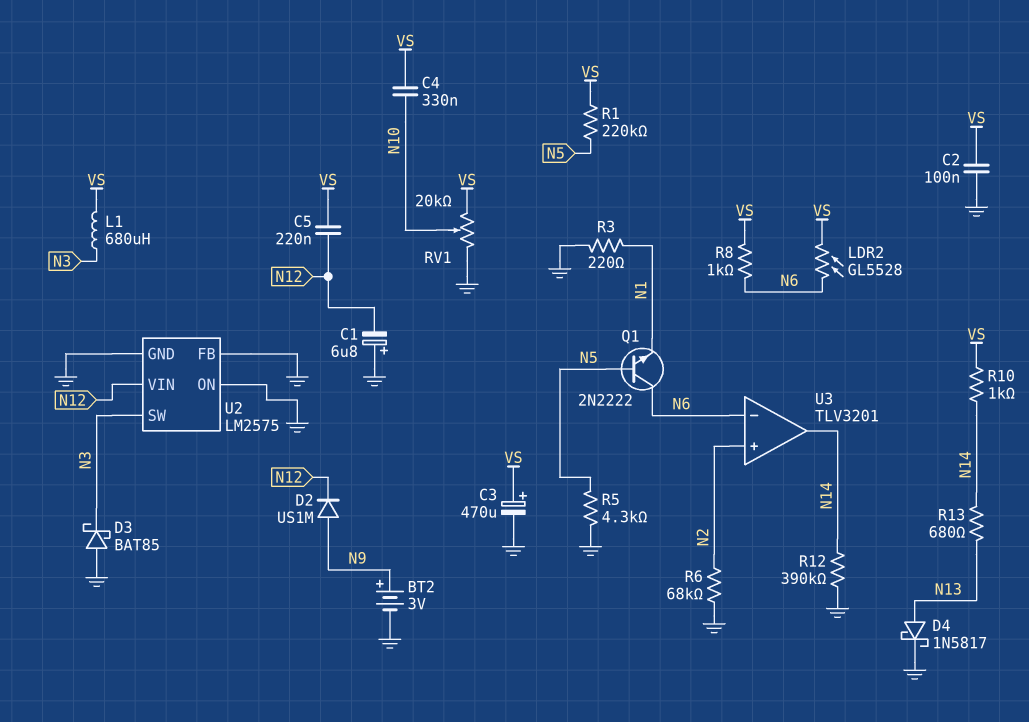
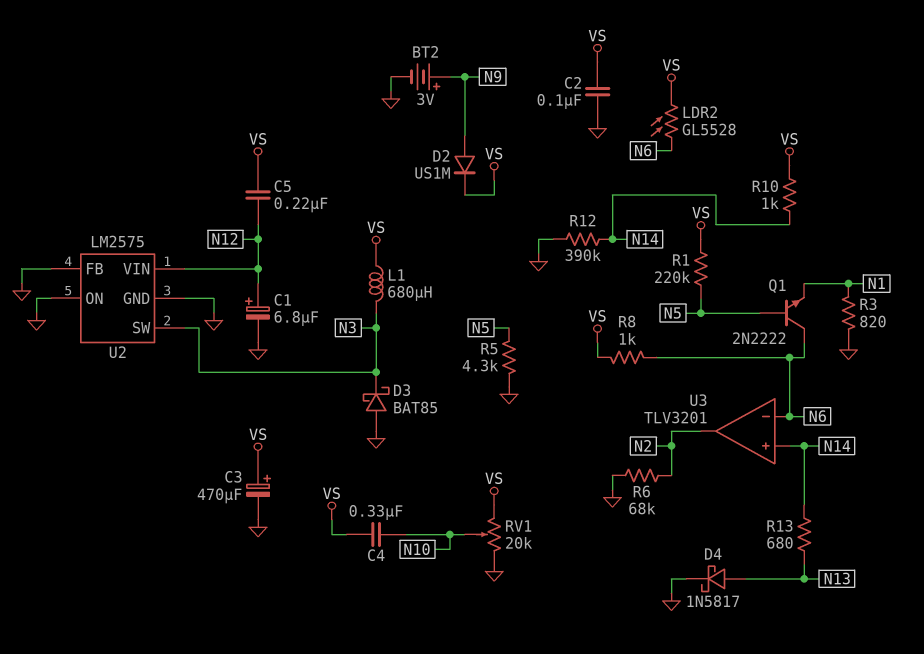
C1: 6.8uF (plus GND, minus N12) -> 6.8uF (plus N12, minus GND)
D2: diode US1M (A N9, K N12) -> diode US1M (A N9, K VS)
R3: 220 (GND, N1) -> 820 (GND, N1)
U3 pin in+: N2 -> N14
U3 pin out: N14 -> N2

